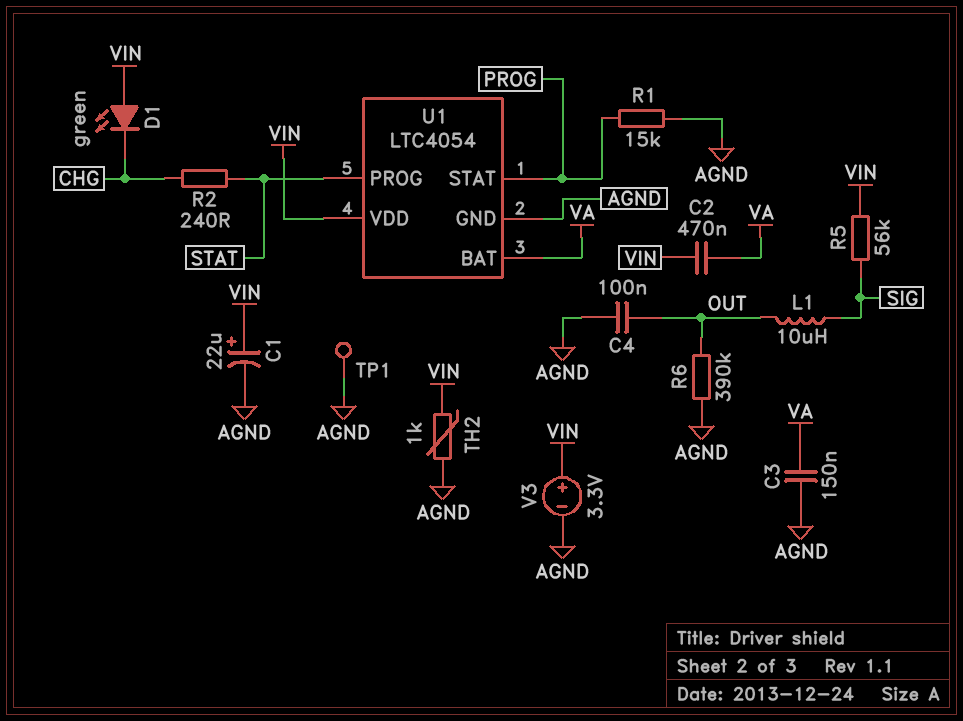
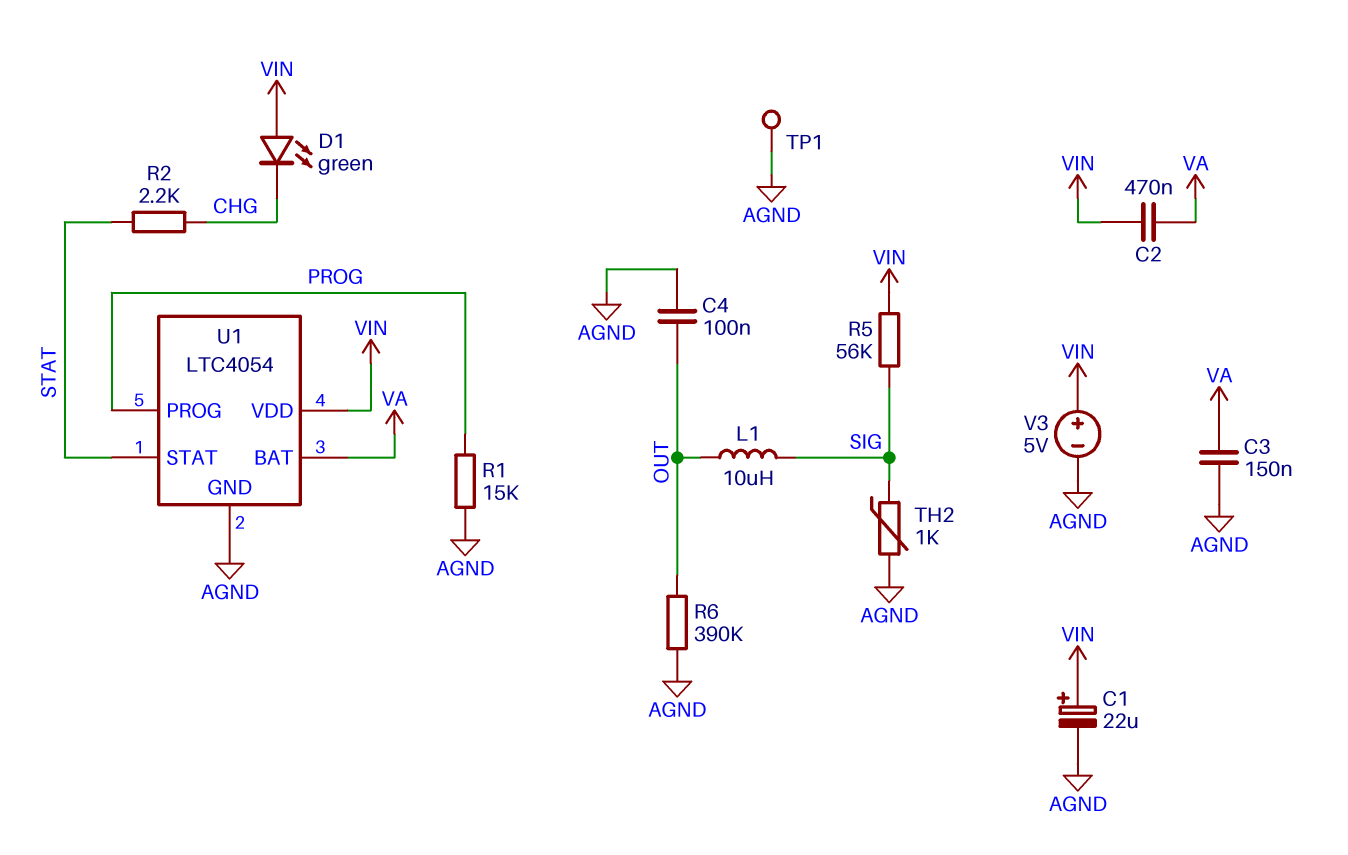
R2: 240 (CHG, STAT) -> 2.2k (CHG, STAT)
TH2: 1k (AGND, VIN) -> 1k (AGND, SIG)
U1 pin PROG: STAT -> PROG
U1 pin STAT: PROG -> STAT
V3: 3.3V (plus VIN, minus AGND) -> 5V (plus VIN, minus AGND)

